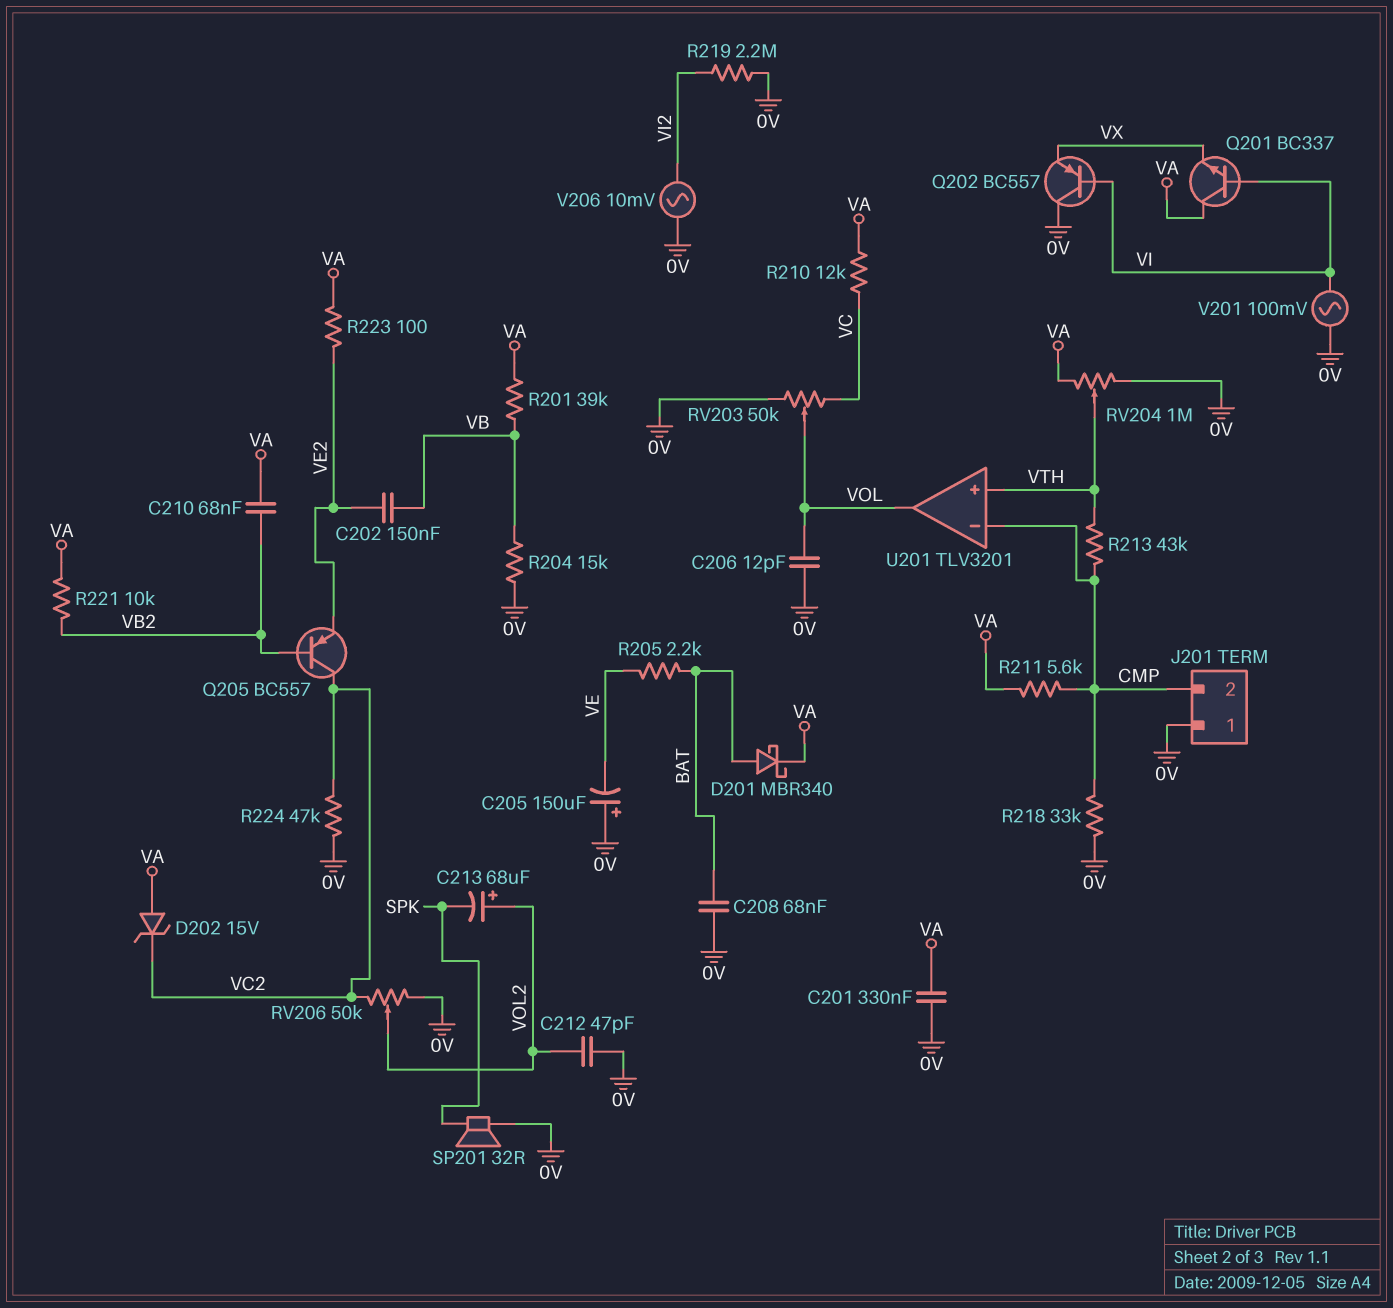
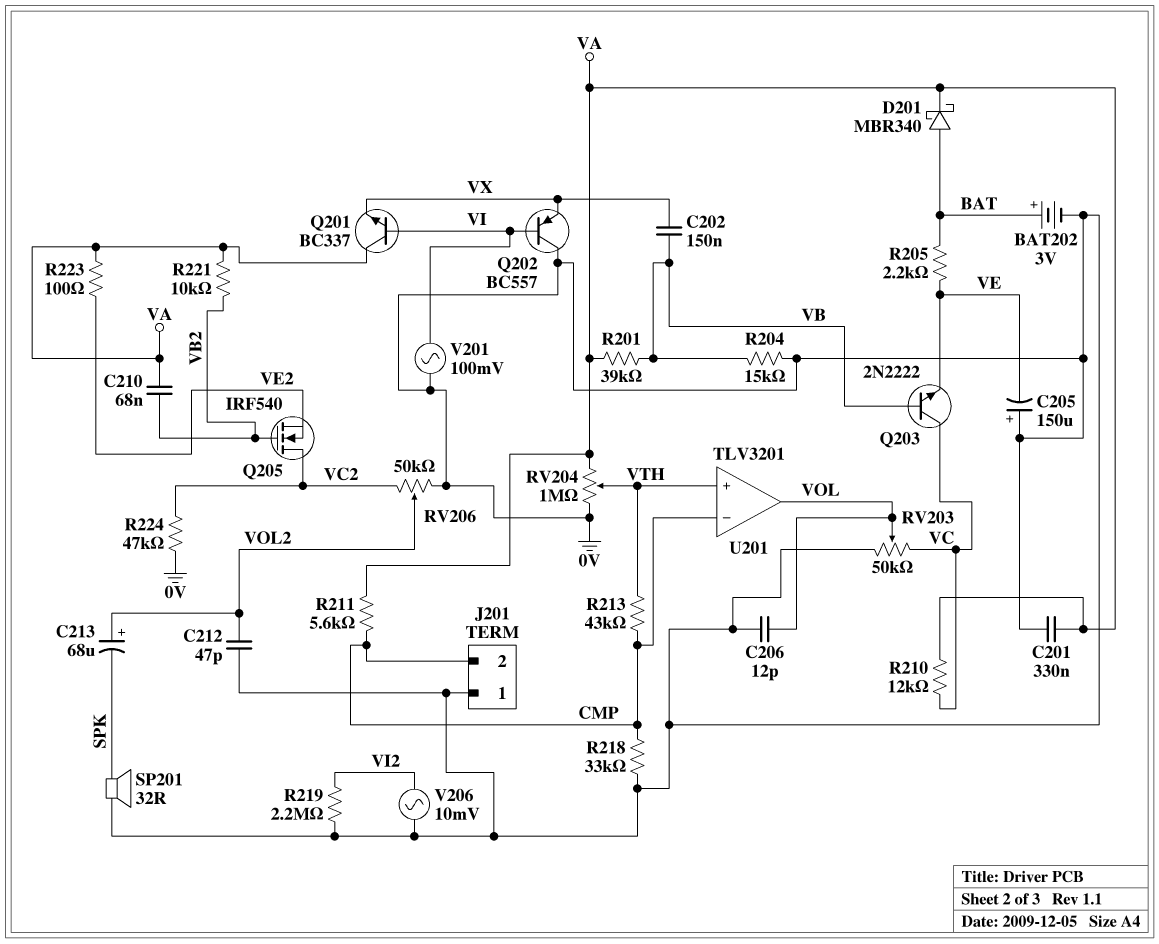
BAT202: none -> 3V (plus BAT, minus 0V)
C202: 150nF (VB, VE2) -> 150nF (VB, VX)
C208: 68nF (0V, BAT) -> none
D202: zener 15V (A VA, K VC2) -> none
Q203: none -> NPN 2N2222 (B VB, C VC, E VE)
Q205: PNP BC557 (B VB2, C VC2, E VE2) -> NMOS IRF540 (G VB2, D VC2, S VE2)

